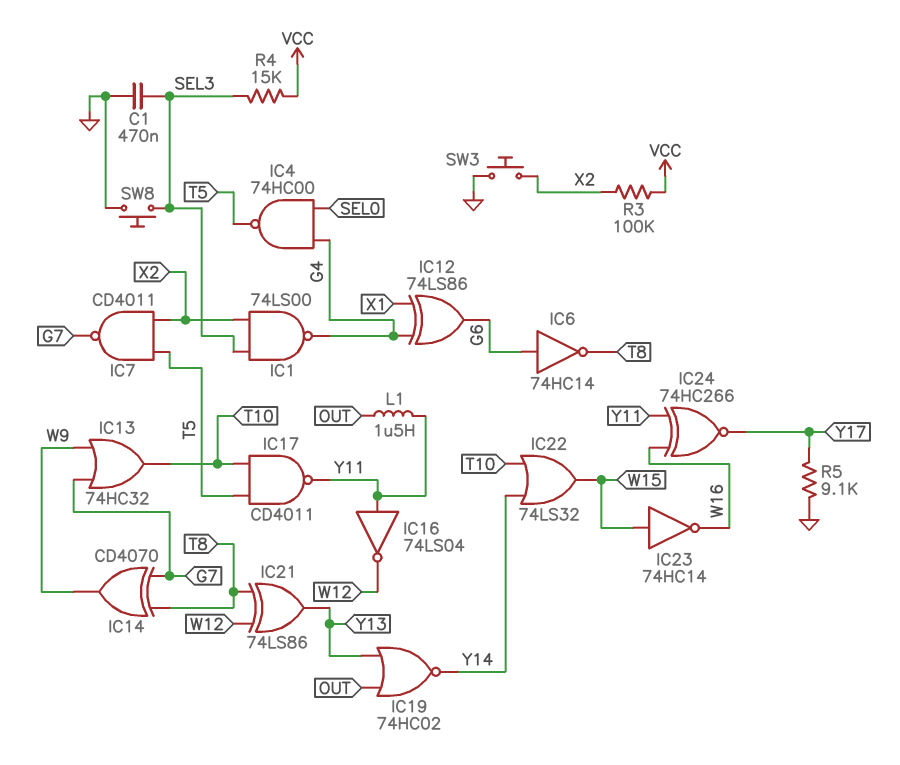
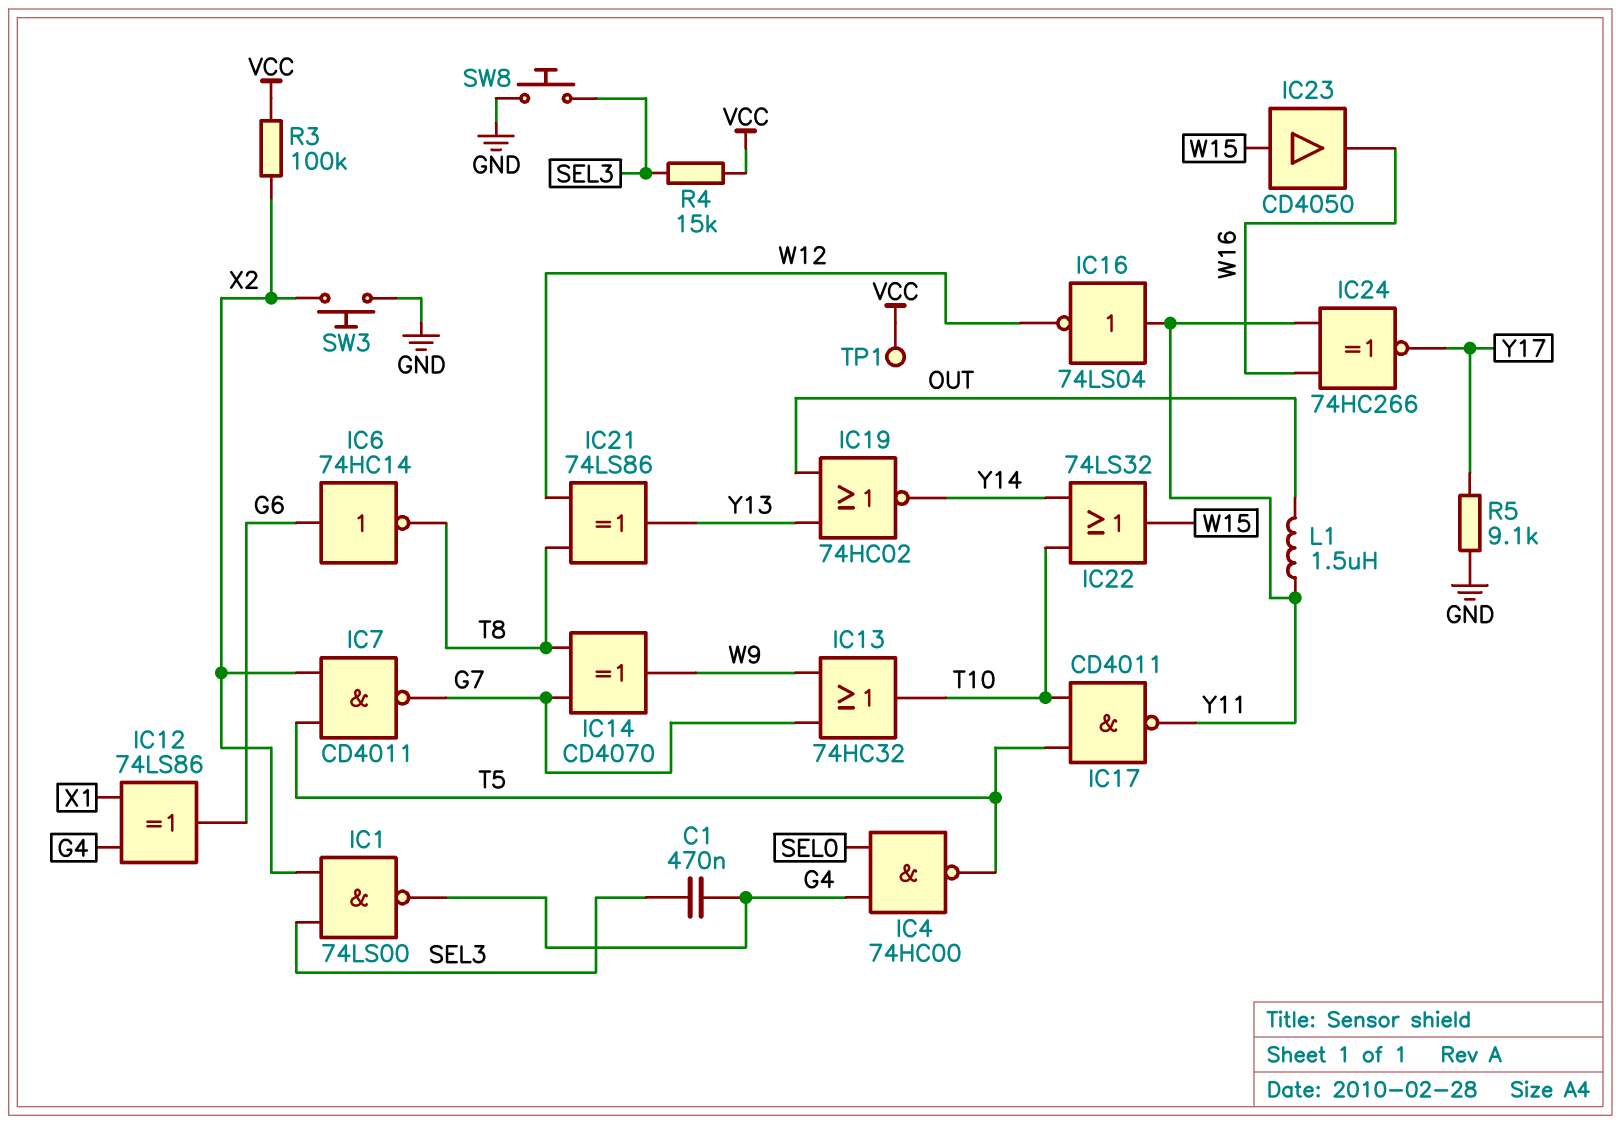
C1: 470nF (GND, SEL3) -> 470nF (G4, SEL3)
IC23: NOT 74HC14 (in W15, out W16) -> buffer CD4050 (in W15, out W16)
TP1: none -> test point (VCC)

